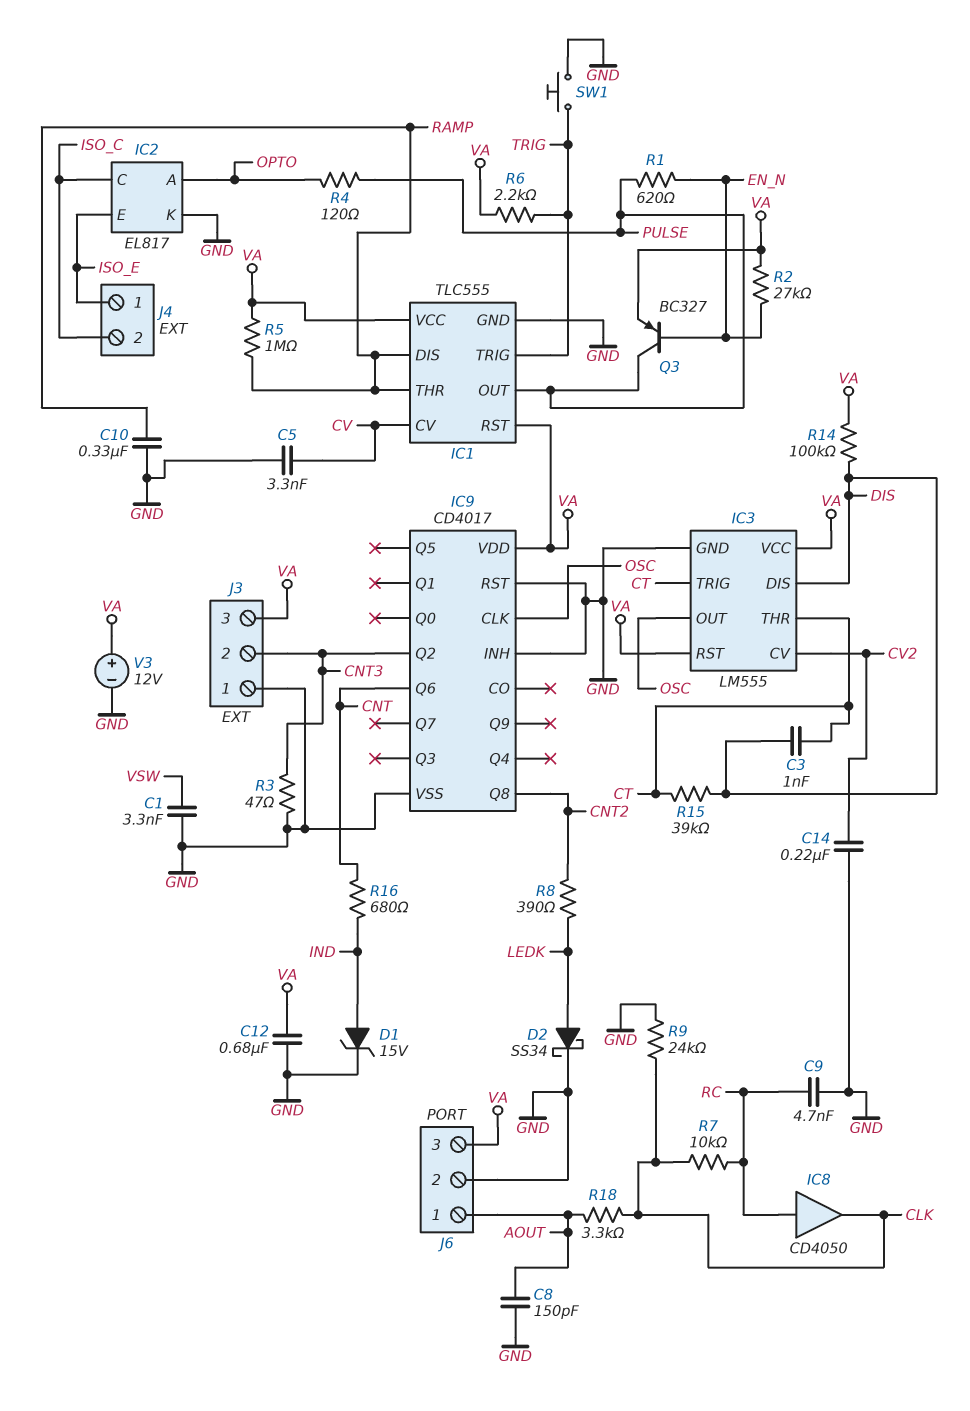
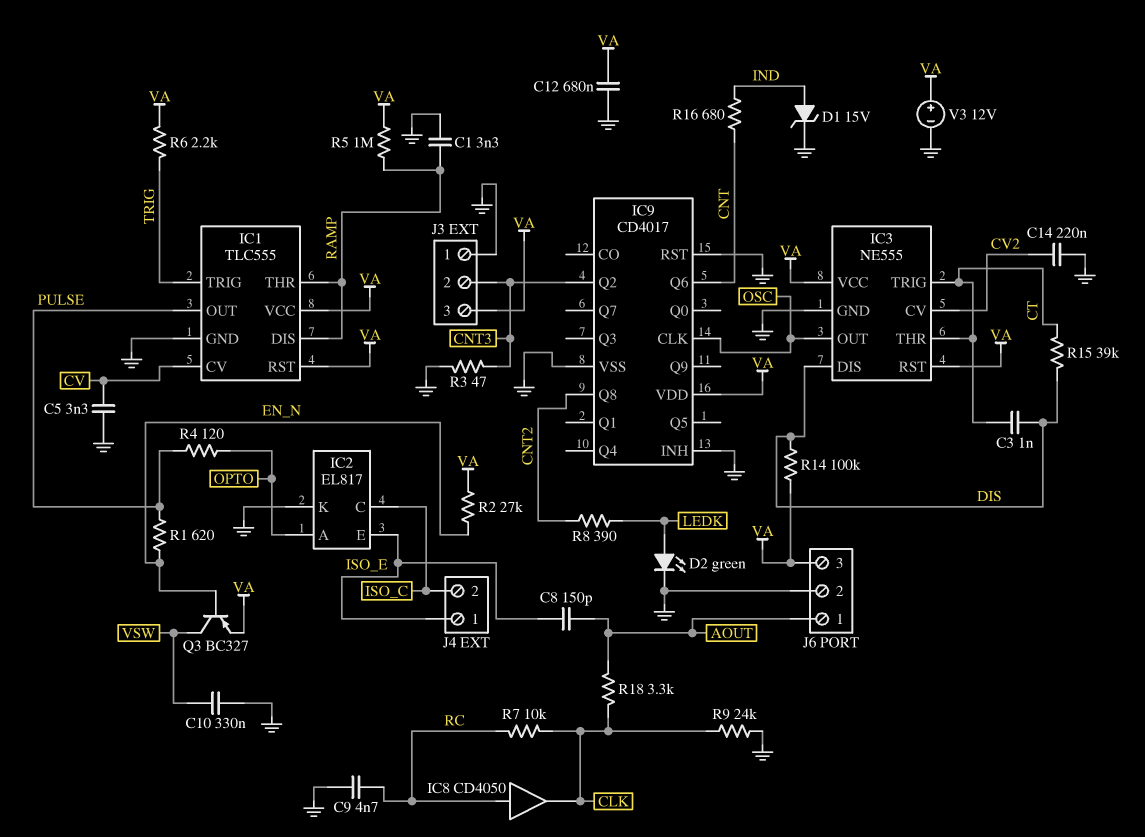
C1: 3.3nF (GND, VSW) -> 3.3nF (GND, RAMP)
C8: 150pF (AOUT, GND) -> 150pF (AOUT, ISO_E)
C10: 330nF (GND, RAMP) -> 330nF (GND, VSW)
D2: schottky SS34 (A LEDK, K GND) -> LED green (A LEDK, K GND)
IC3: LM555 -> NE555
Q3: PNP BC327 (B EN_N, C PULSE, E VA) -> PNP BC327 (B EN_N, C VSW, E VA)
SW1: button (GND, TRIG) -> none

